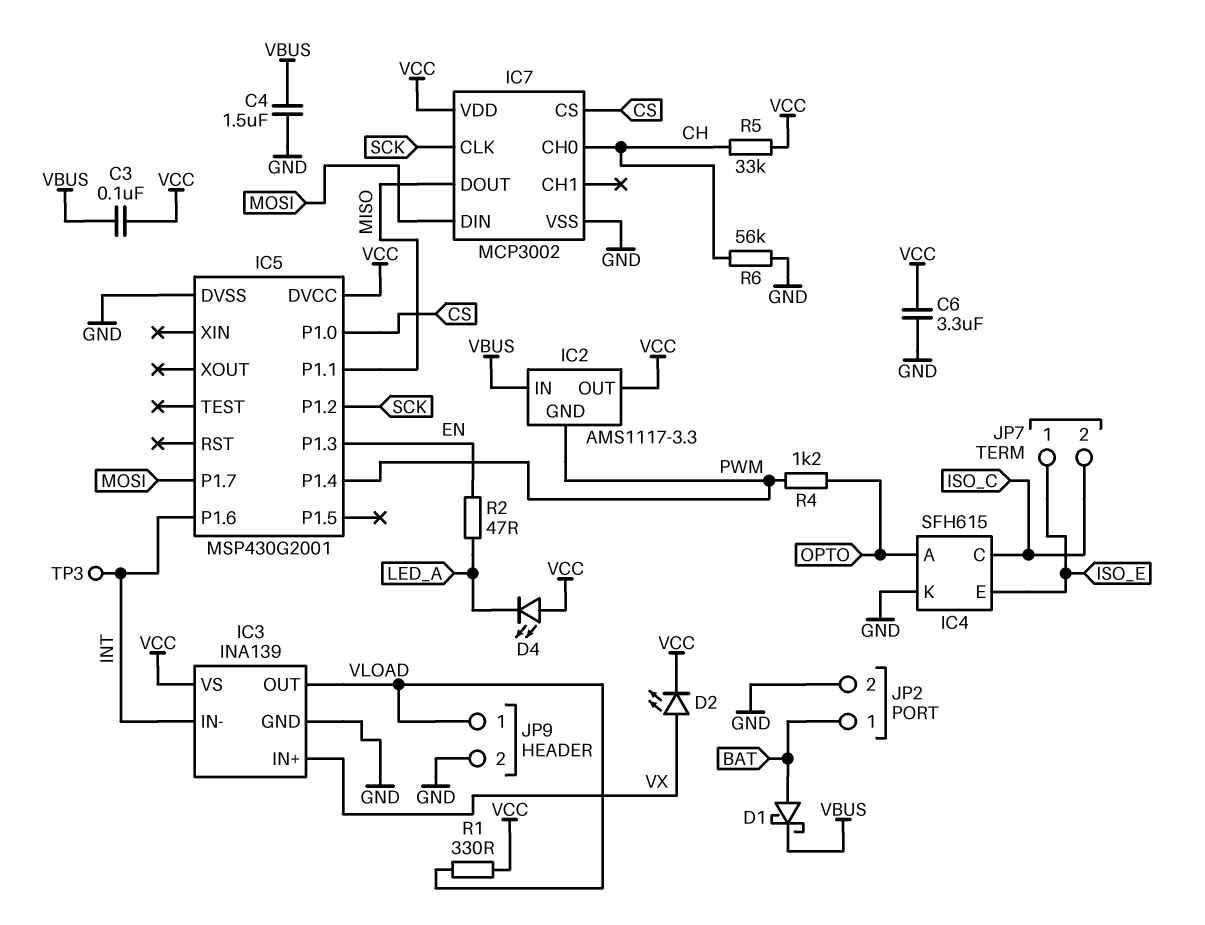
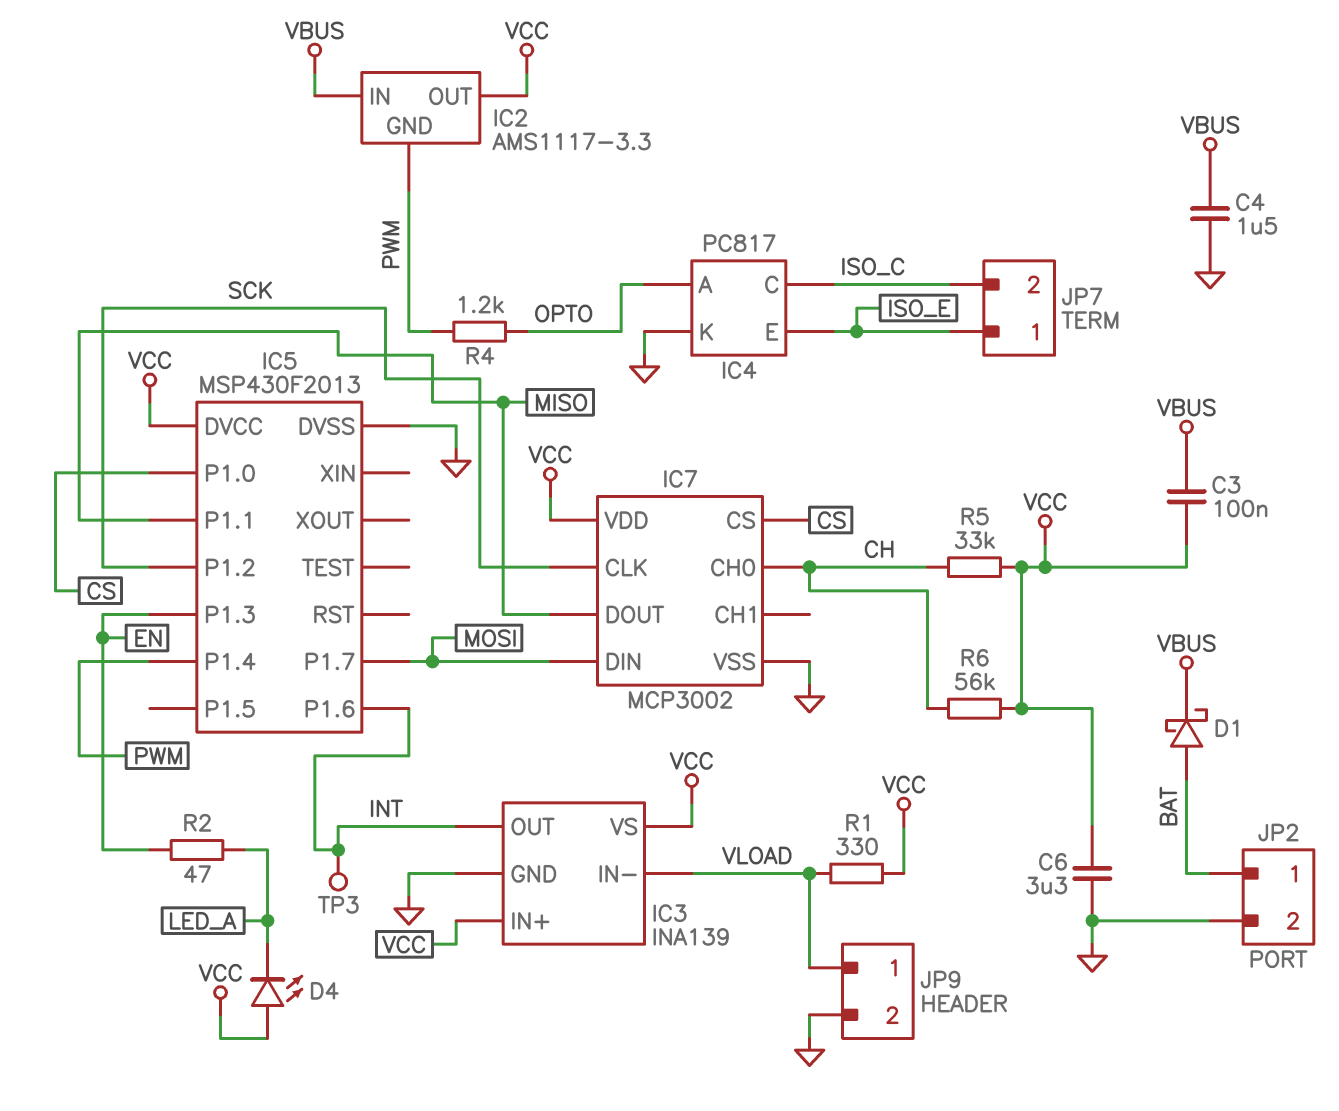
D2: LED (A VX, K VCC) -> none
IC3 pin IN+: VX -> VCC
IC3 pin IN-: INT -> VLOAD
IC3 pin OUT: VLOAD -> INT
IC4: SFH615 -> PC817
IC5: MSP430G2001 -> MSP430F2013
R6: 56k (CH, GND) -> 56k (CH, VCC)

